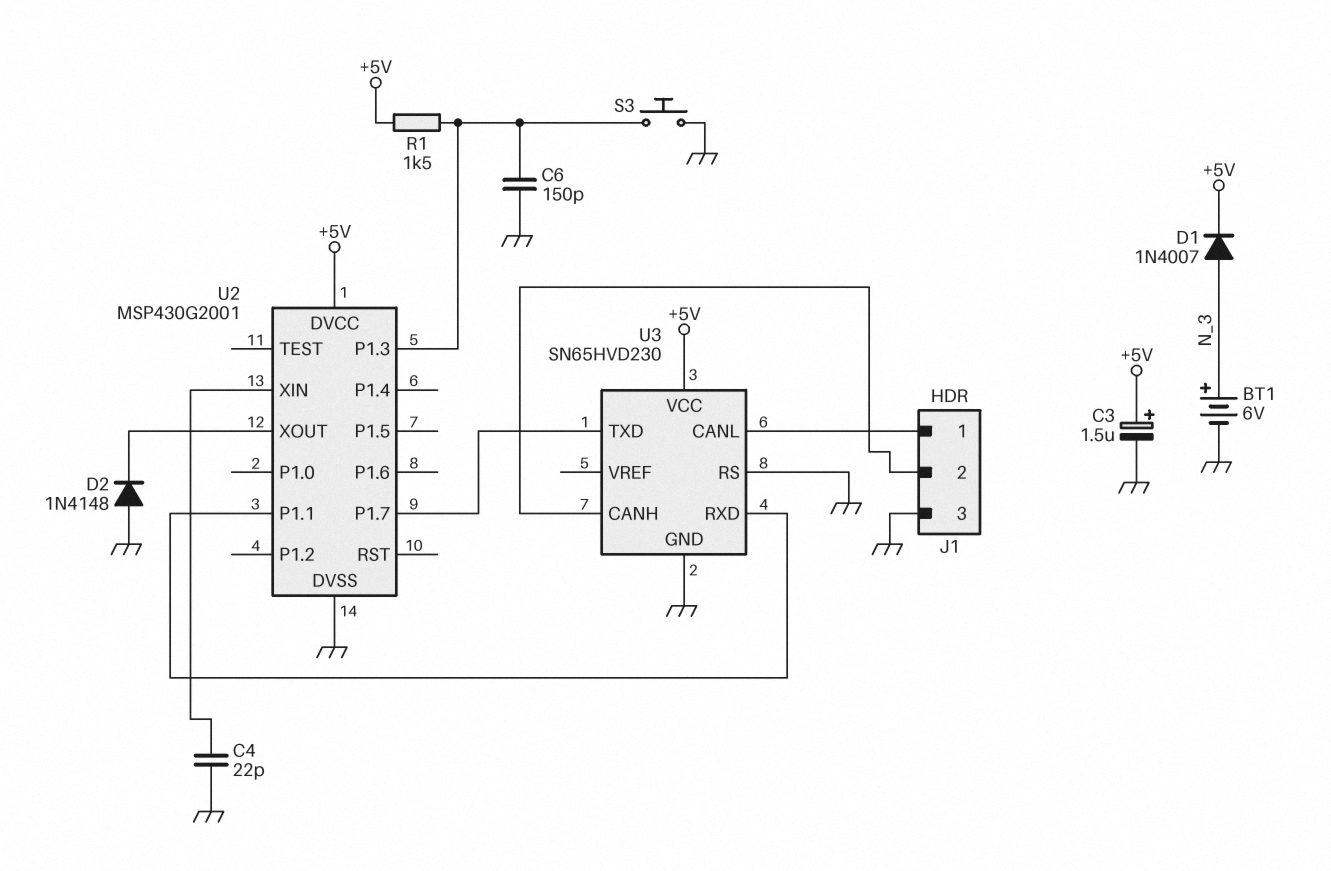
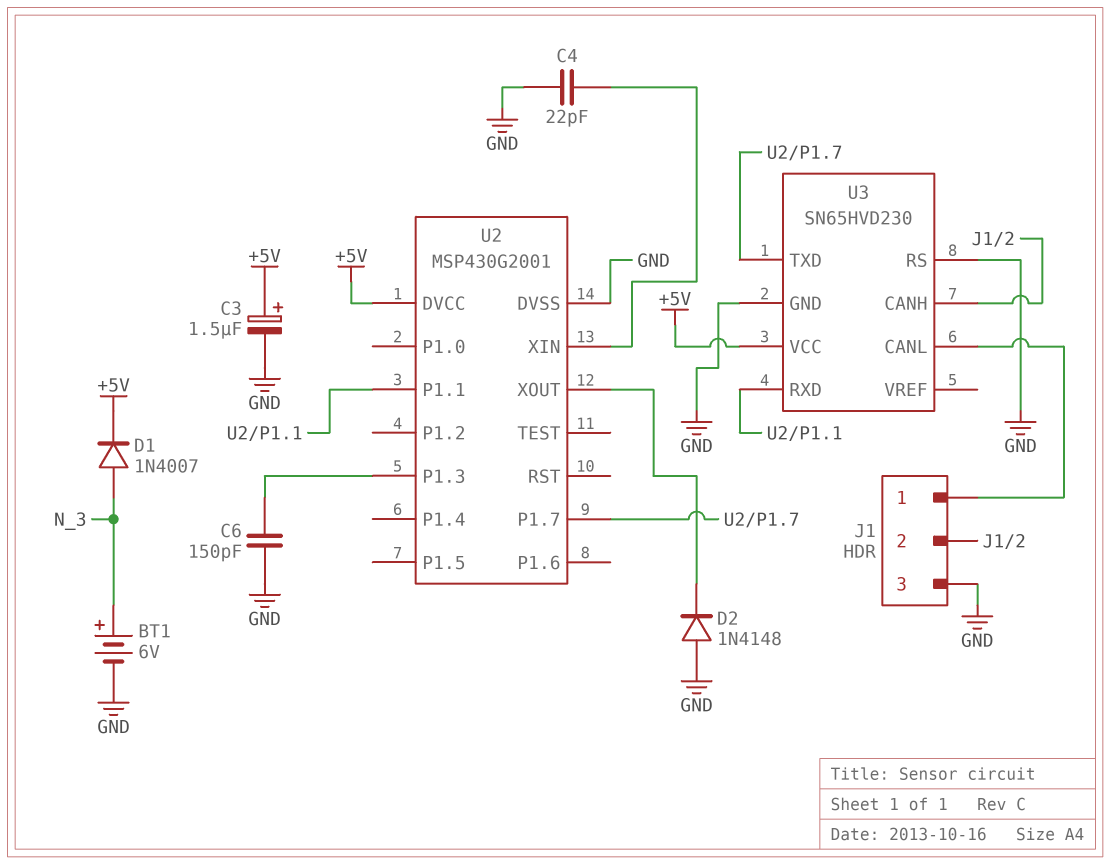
R1: 1.5k (+5V, U2/P1.3) -> none
S3: button (GND, U2/P1.3) -> none

